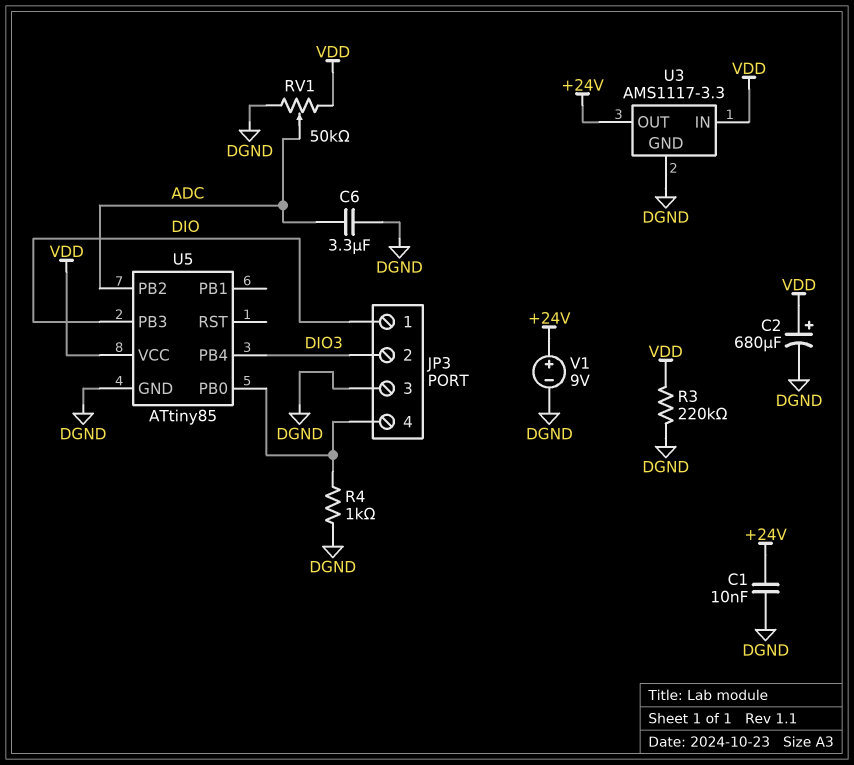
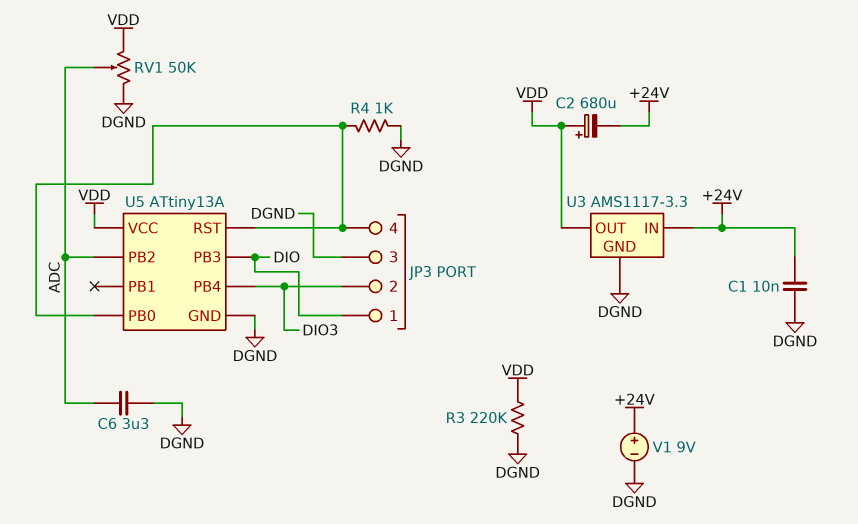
C2: 680uF (plus VDD, minus DGND) -> 680uF (plus VDD, minus +24V)
U3 pin IN: VDD -> +24V
U3 pin OUT: +24V -> VDD
U5: ATtiny85 -> ATtiny13A
U5 pin RST: none -> JP3/4

